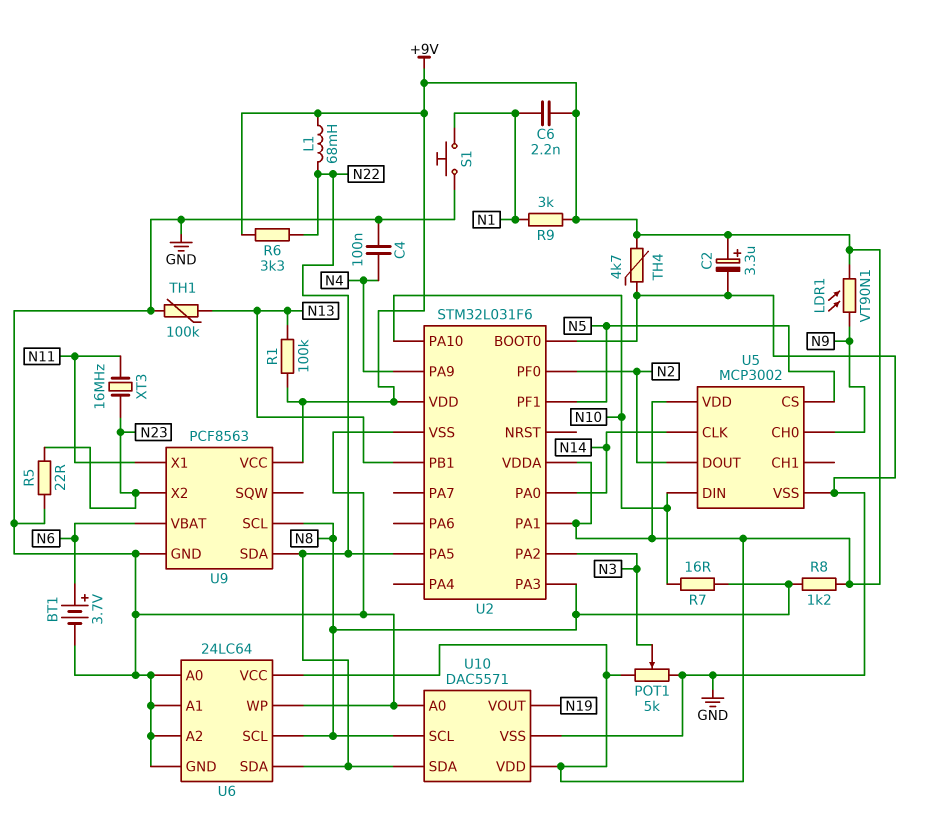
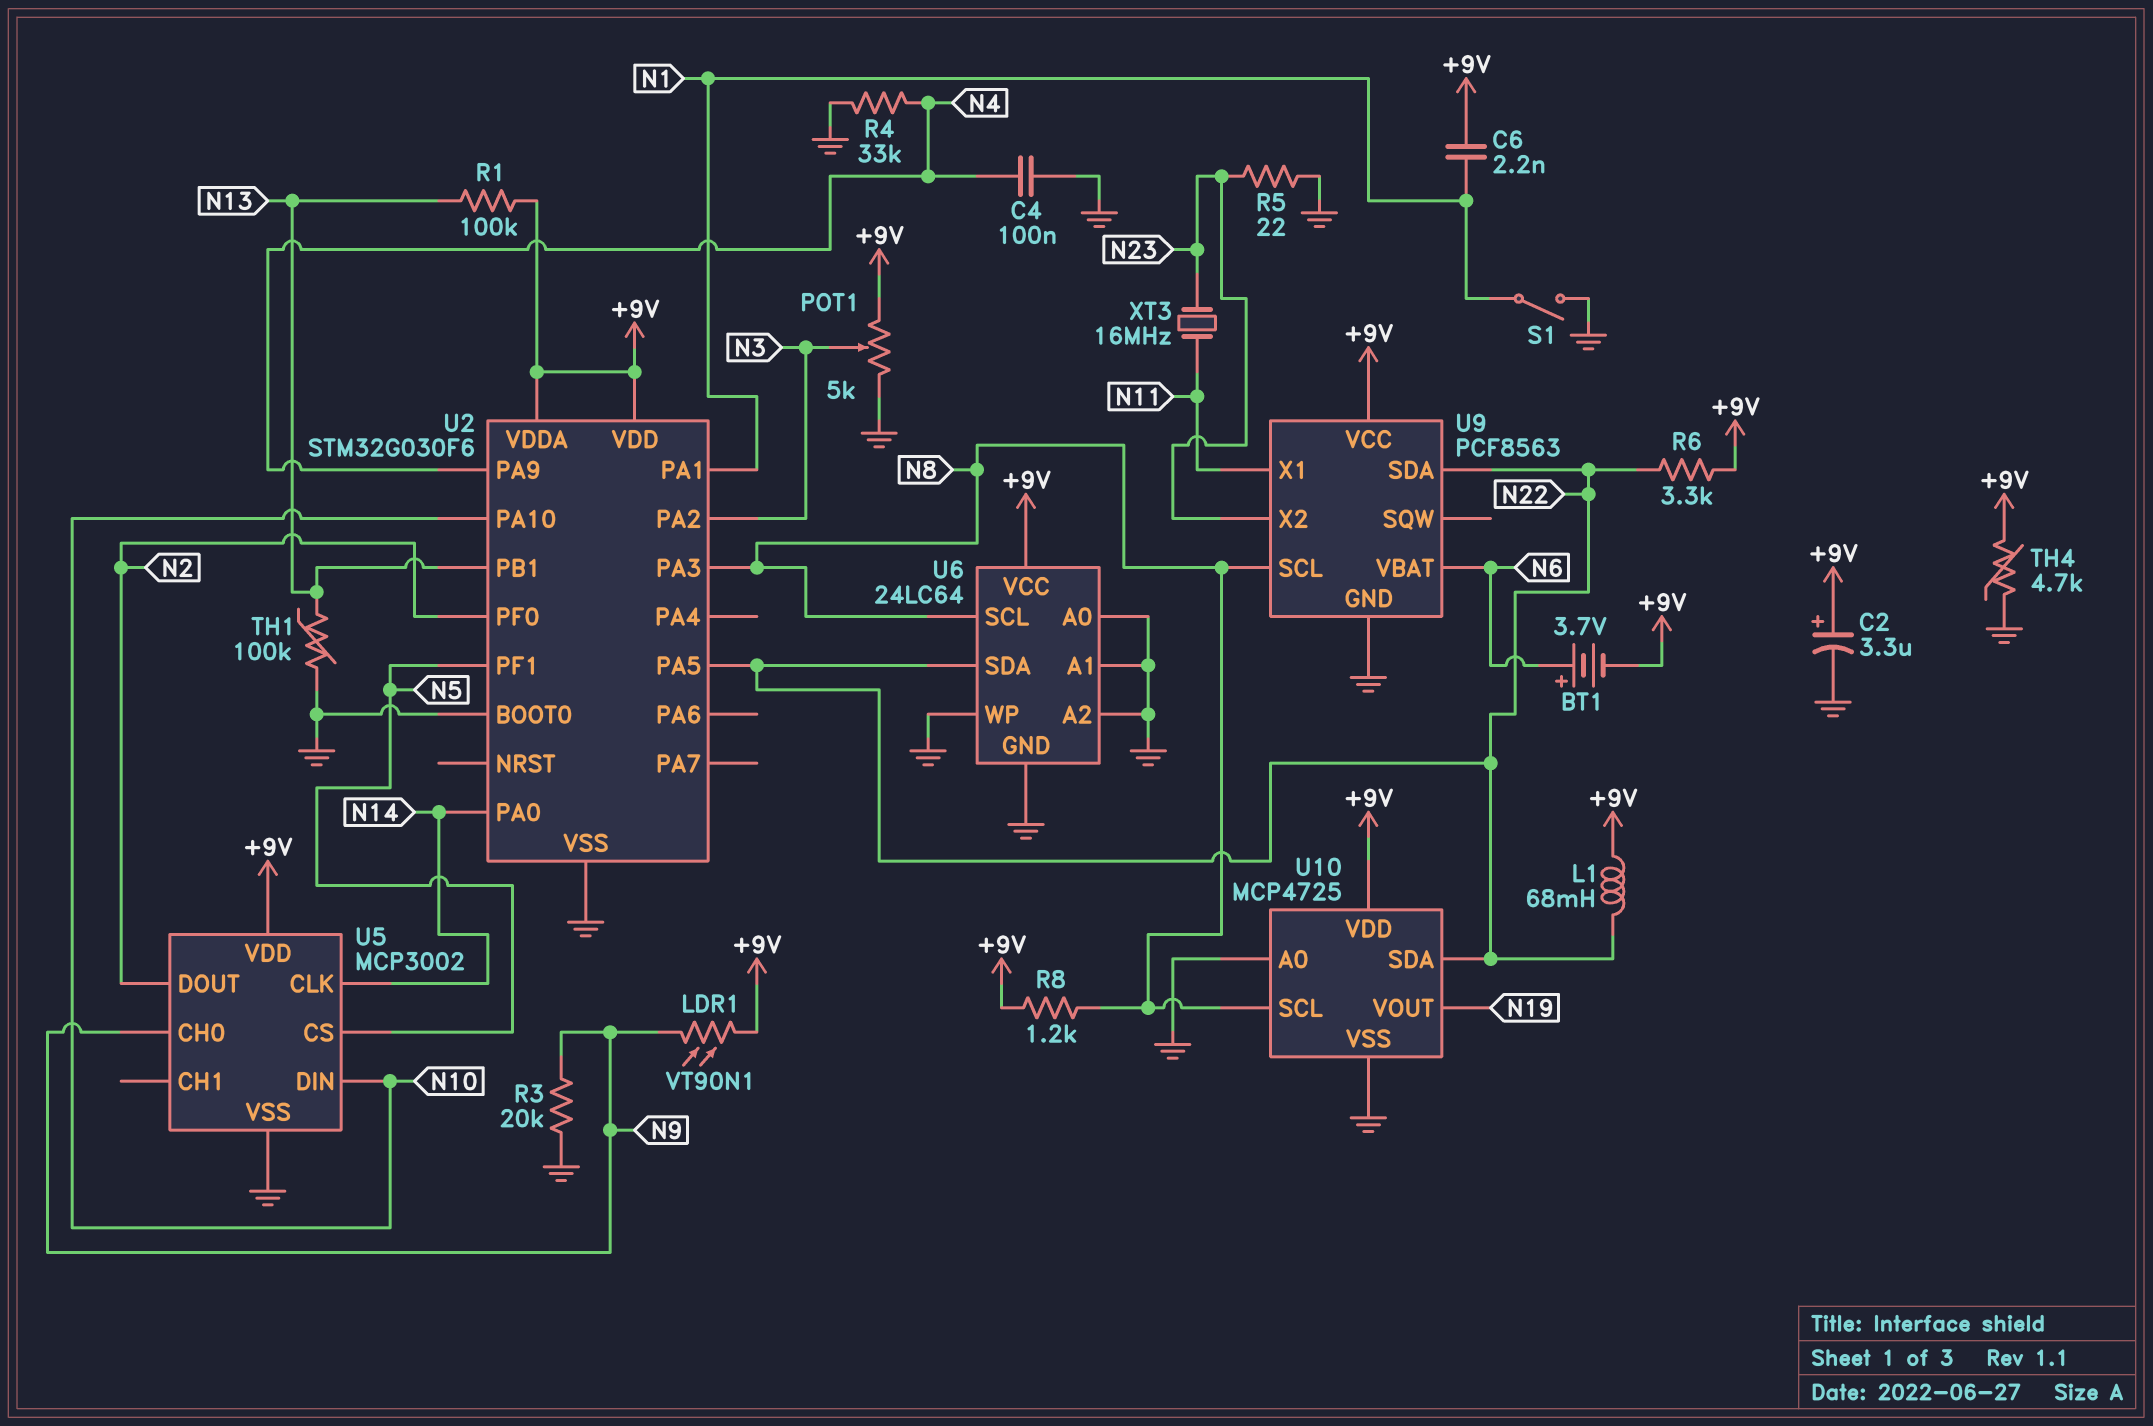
BT1: 3.7V (plus N6, minus GND) -> 3.7V (plus N6, minus +9V)
R3: none -> 20k (GND, N9)
R4: none -> 33k (GND, N4)
R7: 16 (N8, N10) -> none
R9: 3k (+9V, N1) -> none
S1: button (GND, N1) -> switch (GND, N1)
U2: STM32L031F6 -> STM32G030F6
U2 pin PA1: +9V -> N1
U10: DAC5571 -> MCP4725

